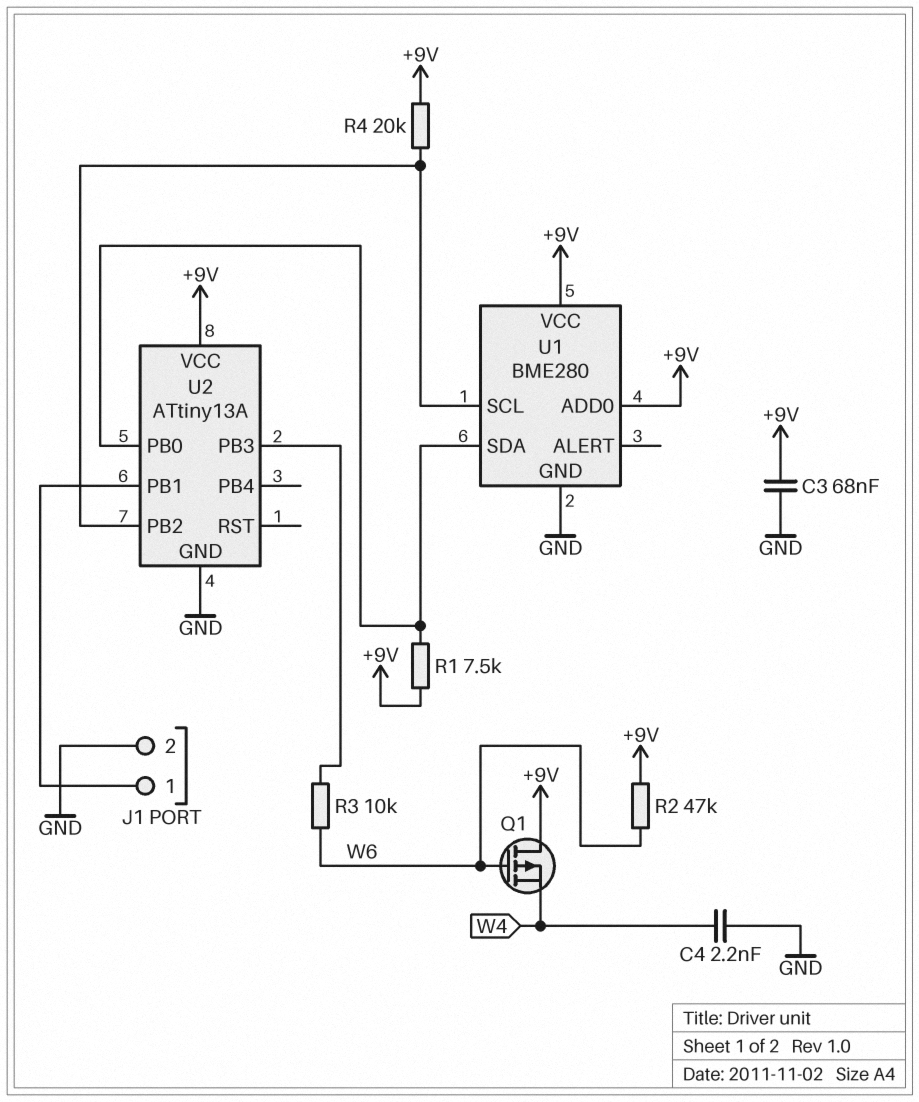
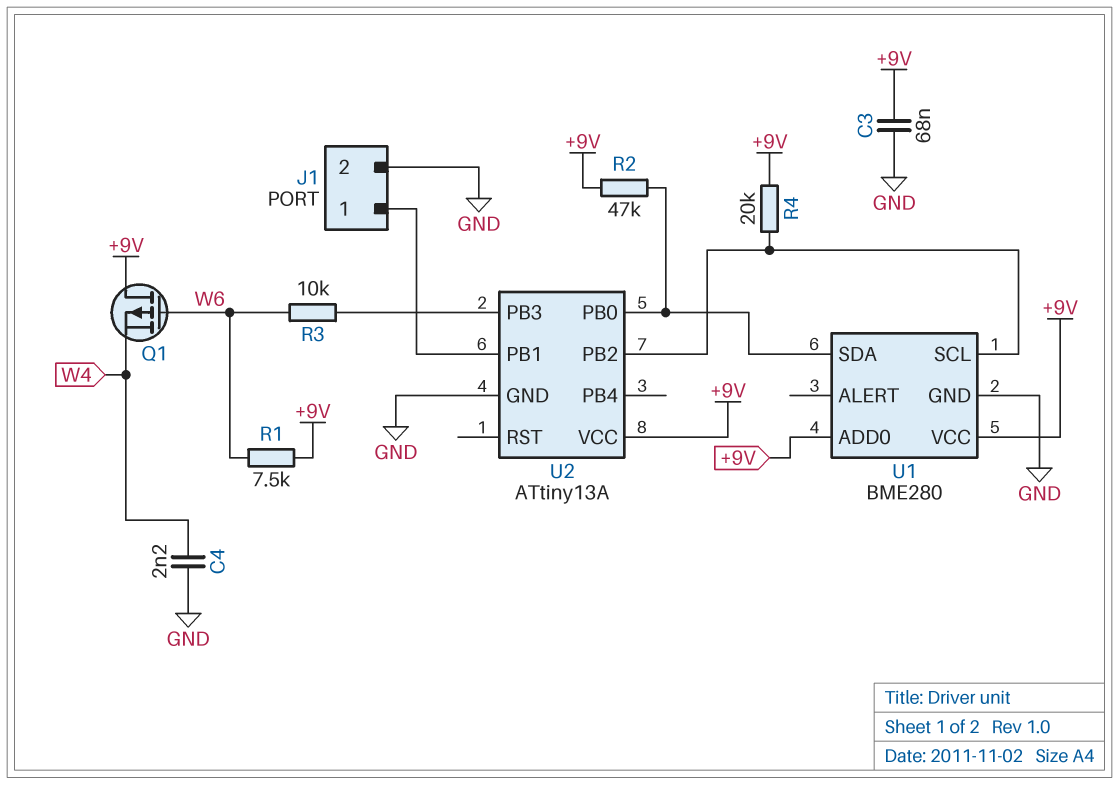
R1: 7.5k (+9V, U1/SDA) -> 7.5k (+9V, W6)
R2: 47k (+9V, W6) -> 47k (+9V, U1/SDA)

